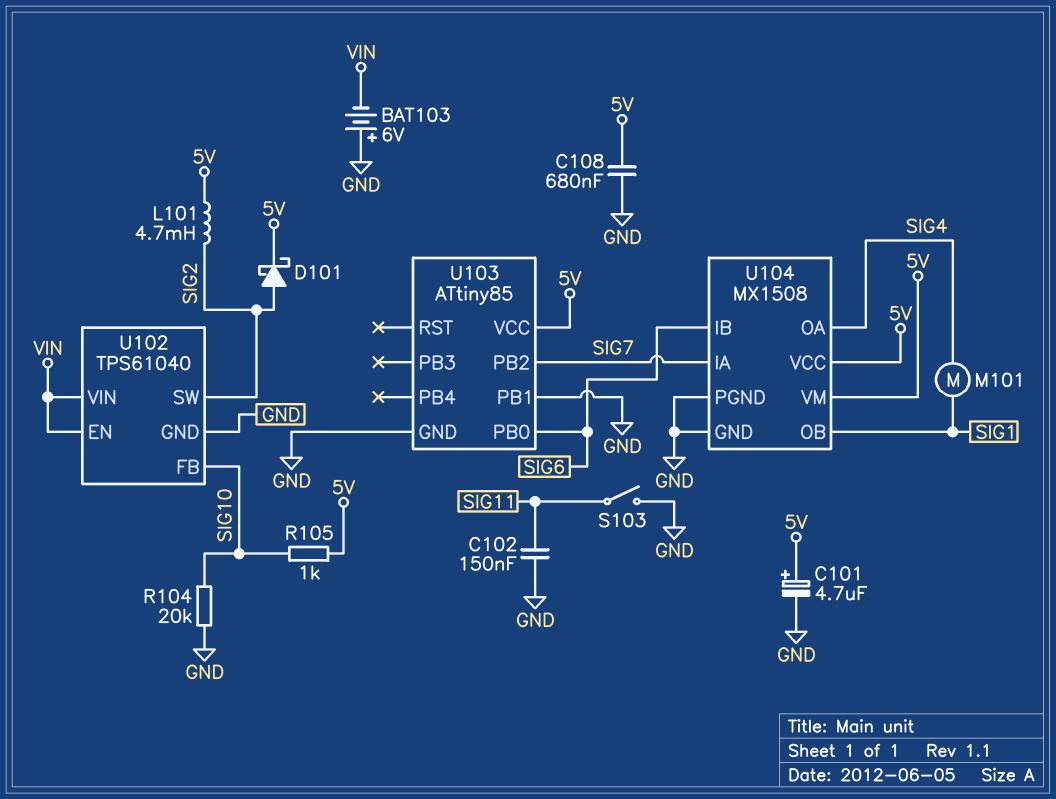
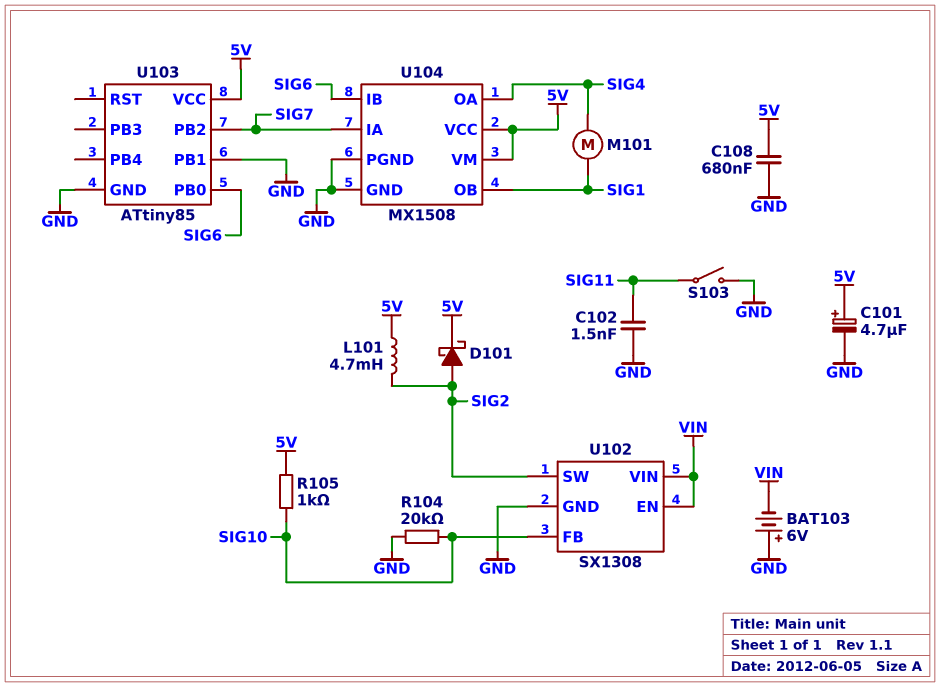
C102: 150nF (GND, SIG11) -> 1.5nF (GND, SIG11)
U102: TPS61040 -> SX1308

